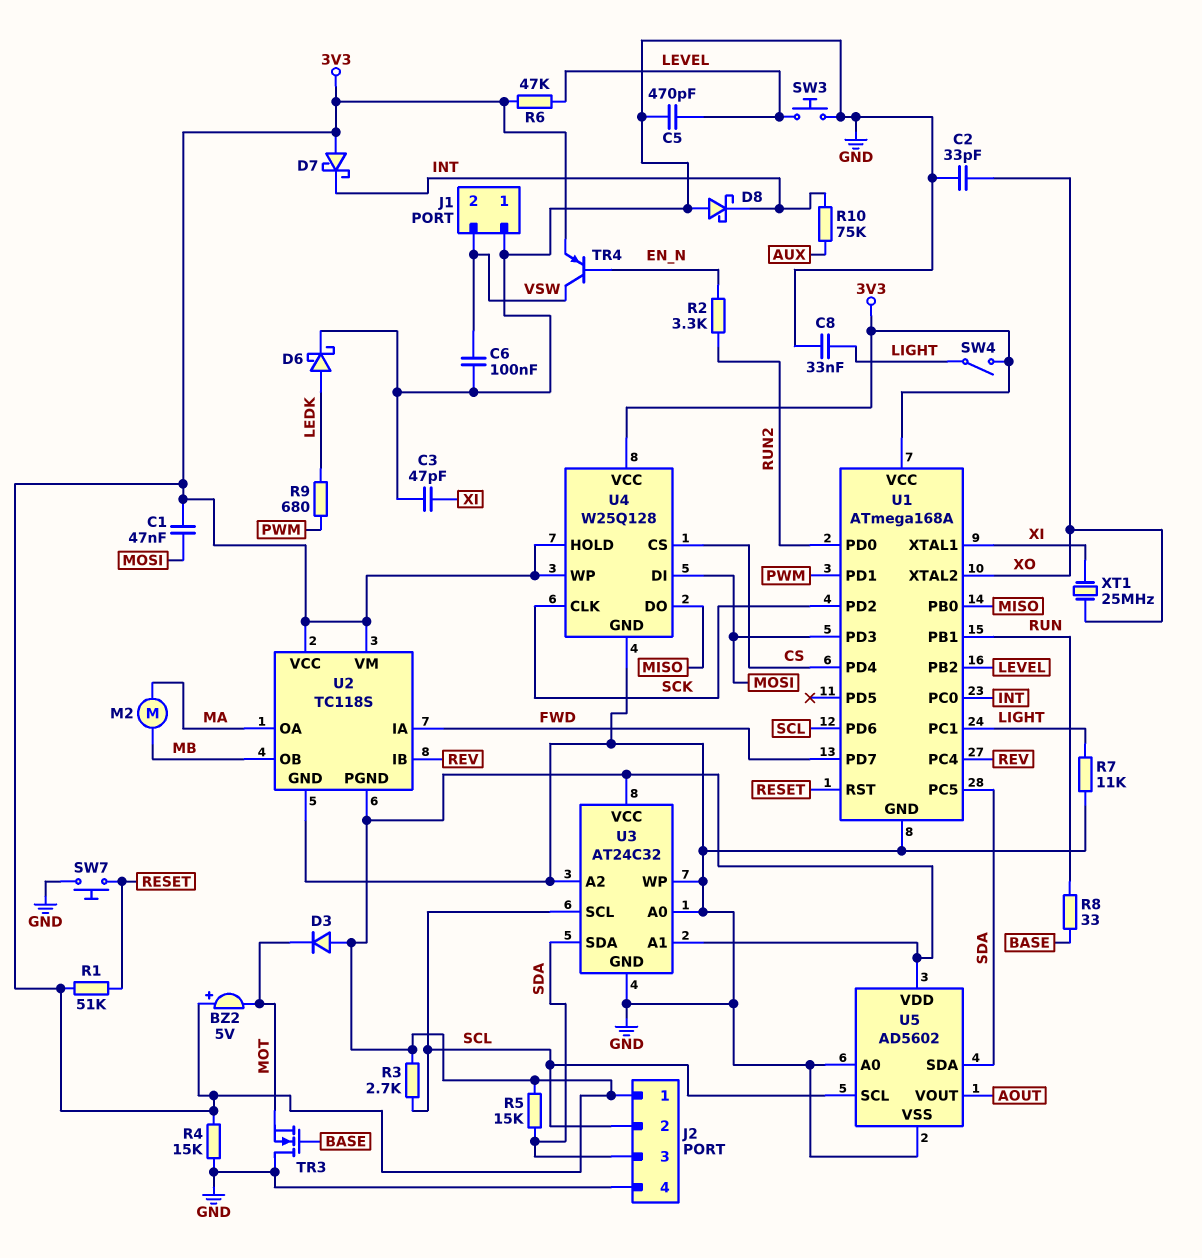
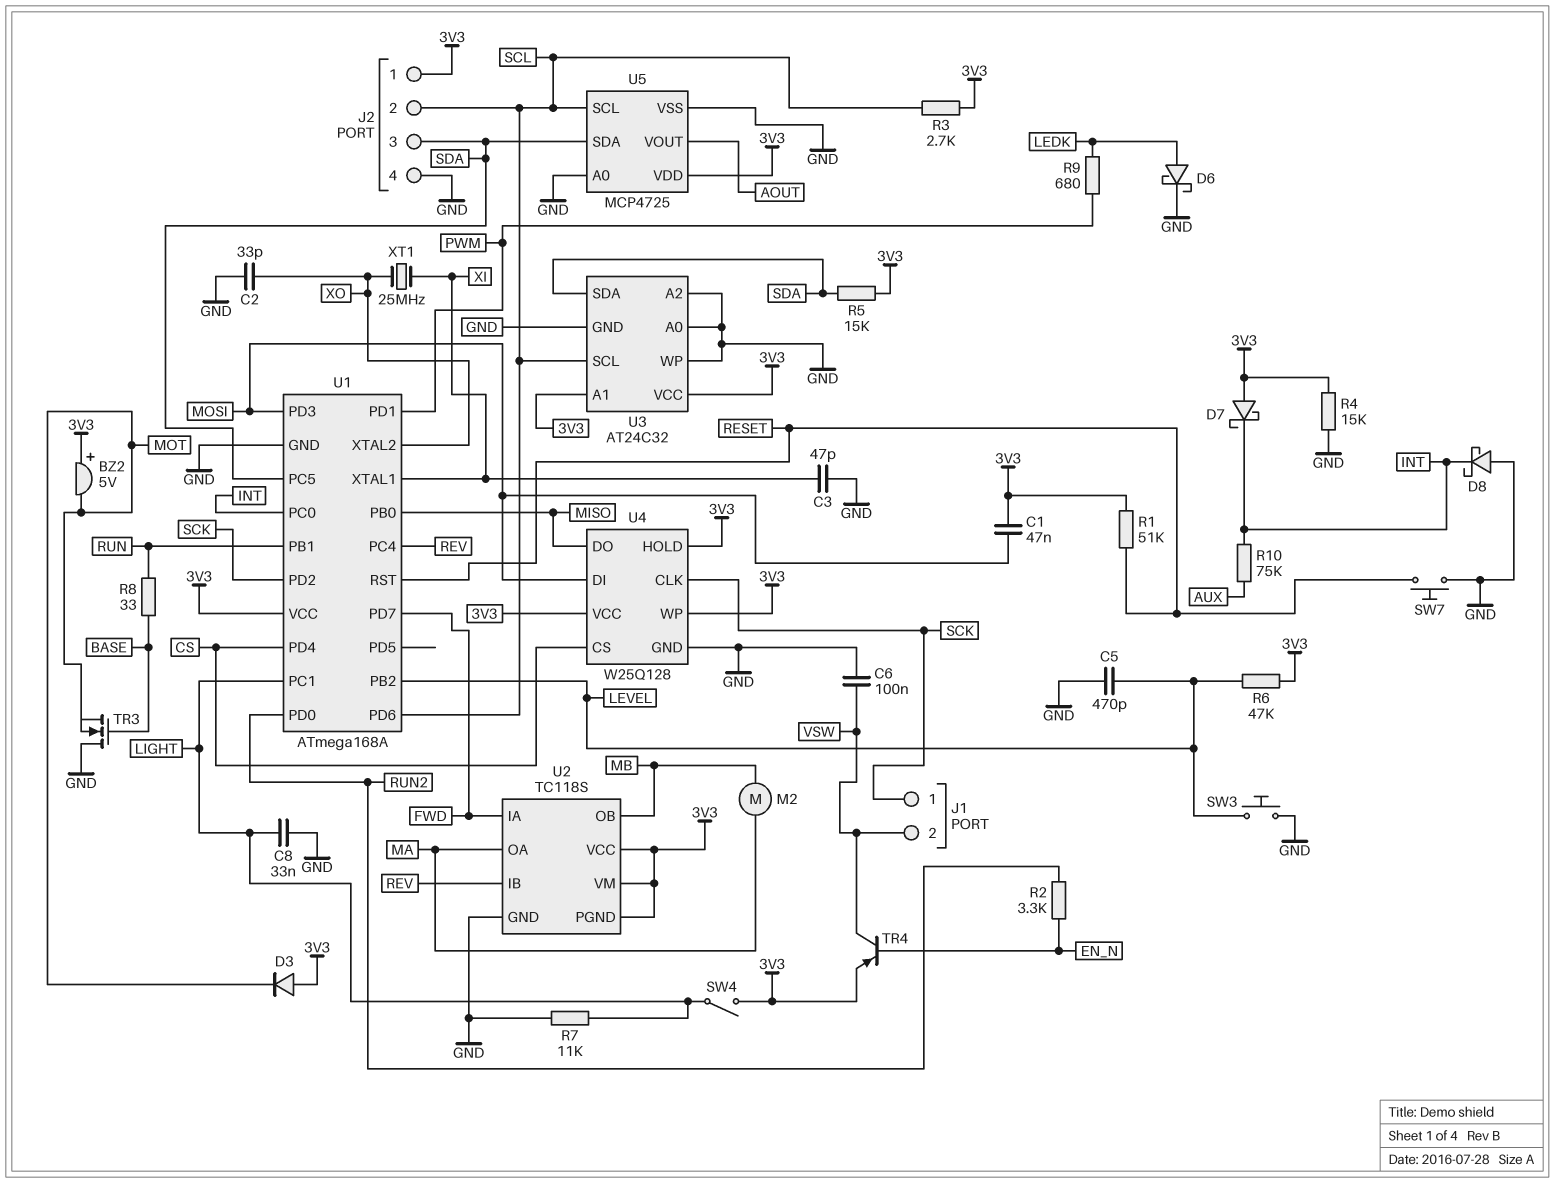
J1 pin 1: GND -> SCK
U5: AD5602 -> MCP4725

